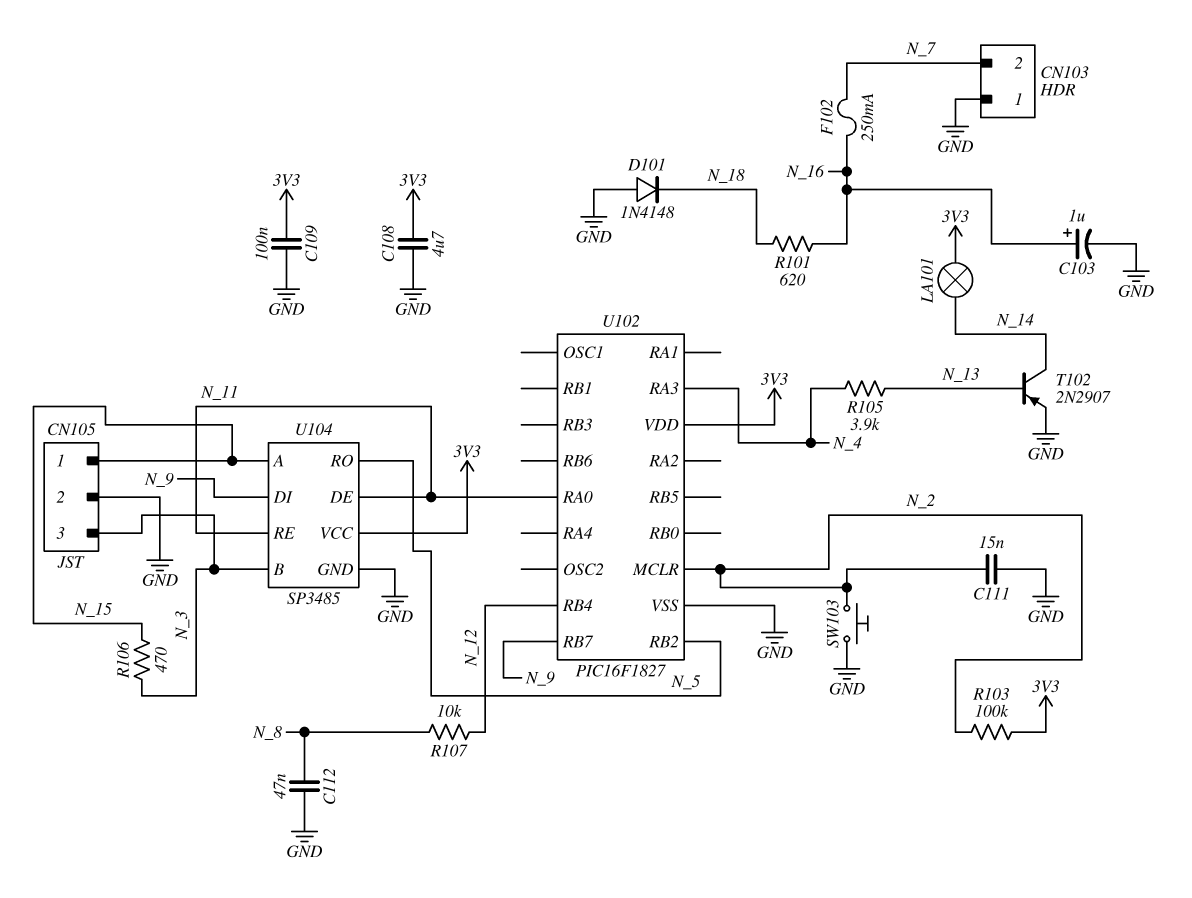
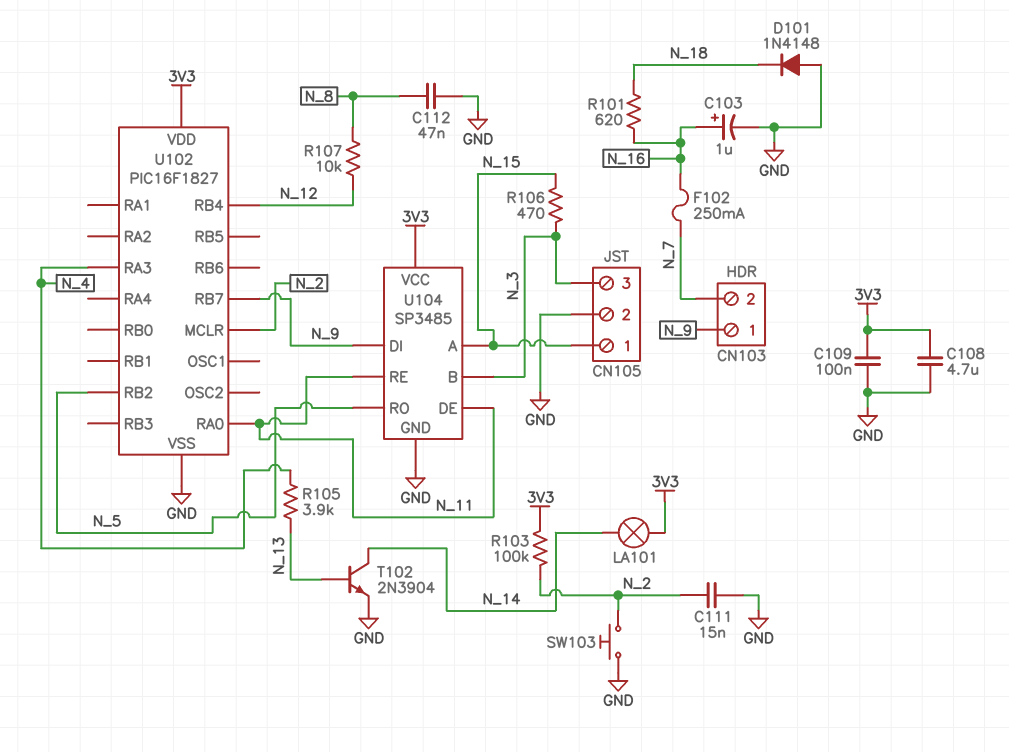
CN103 pin 1: GND -> N_9
T102: PNP 2N2907 (B N_13, C N_14, E GND) -> NPN 2N3904 (B N_13, C N_14, E GND)

